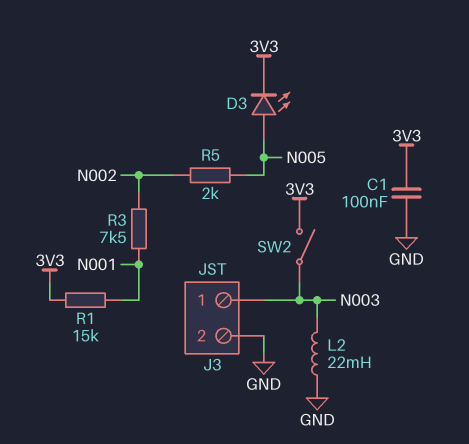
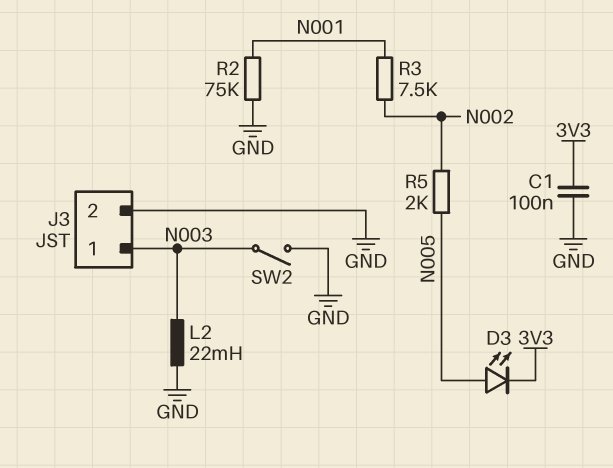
R1: 15k (3V3, N001) -> none
R2: none -> 75k (GND, N001)
SW2: switch (3V3, N003) -> switch (GND, N003)

